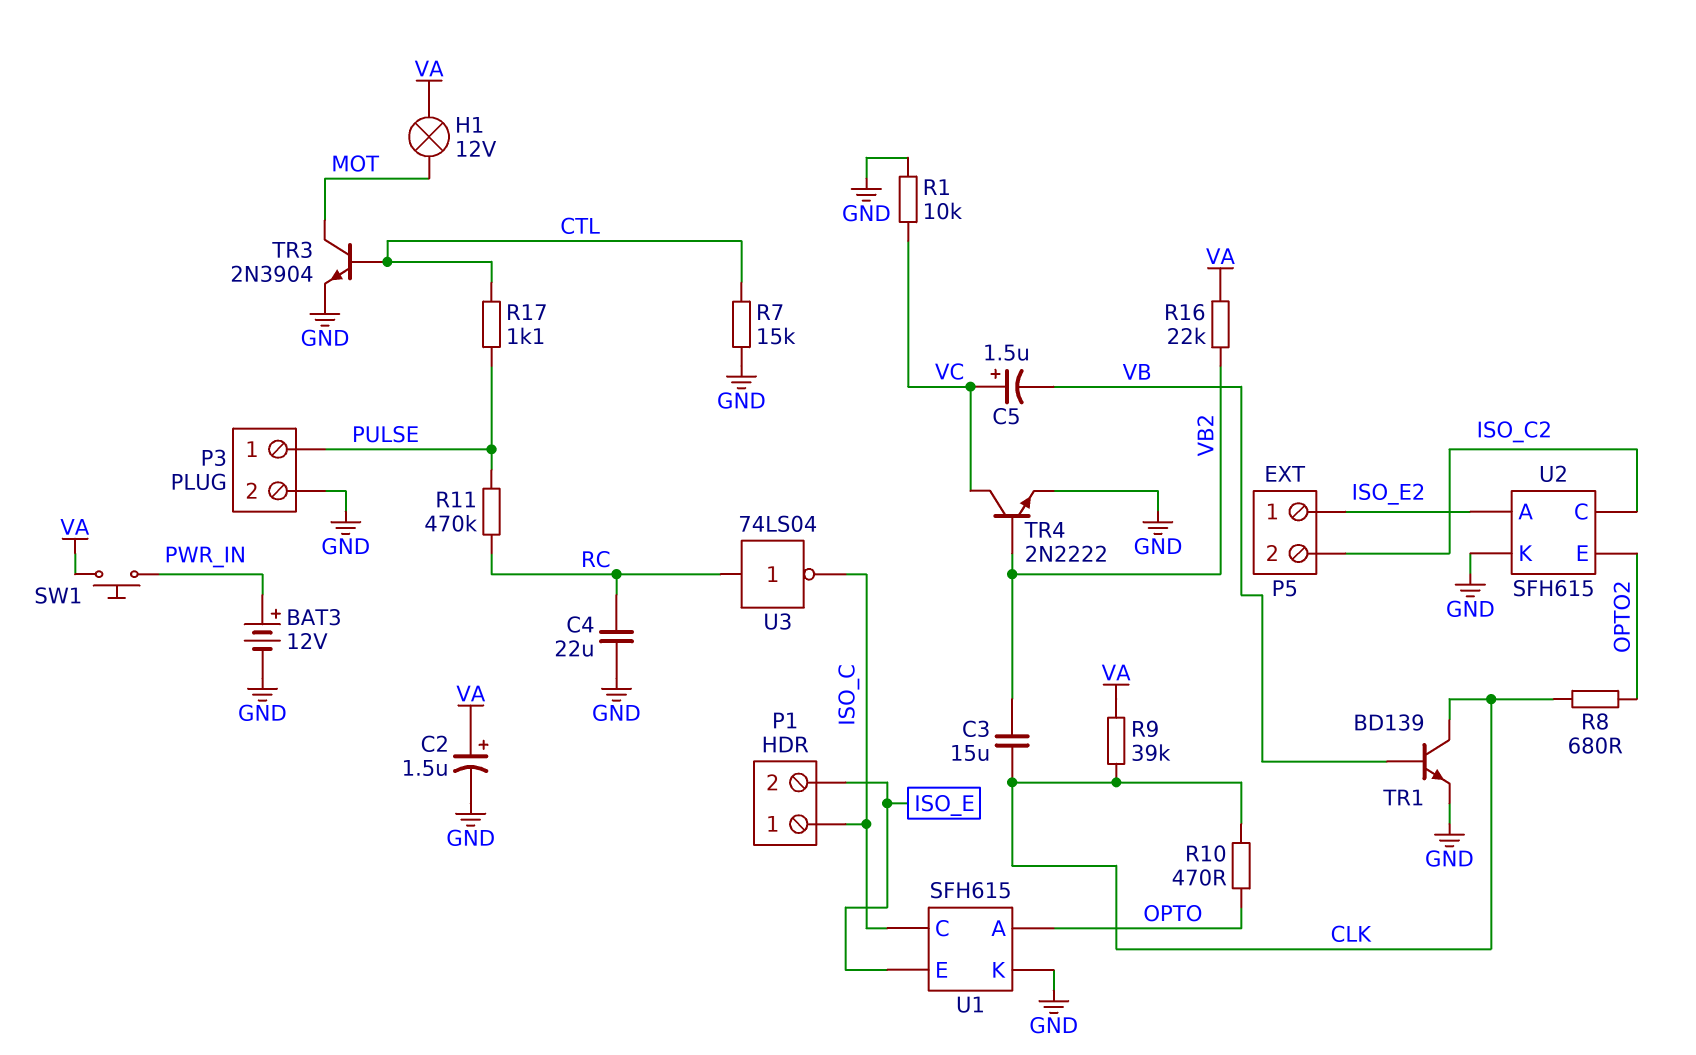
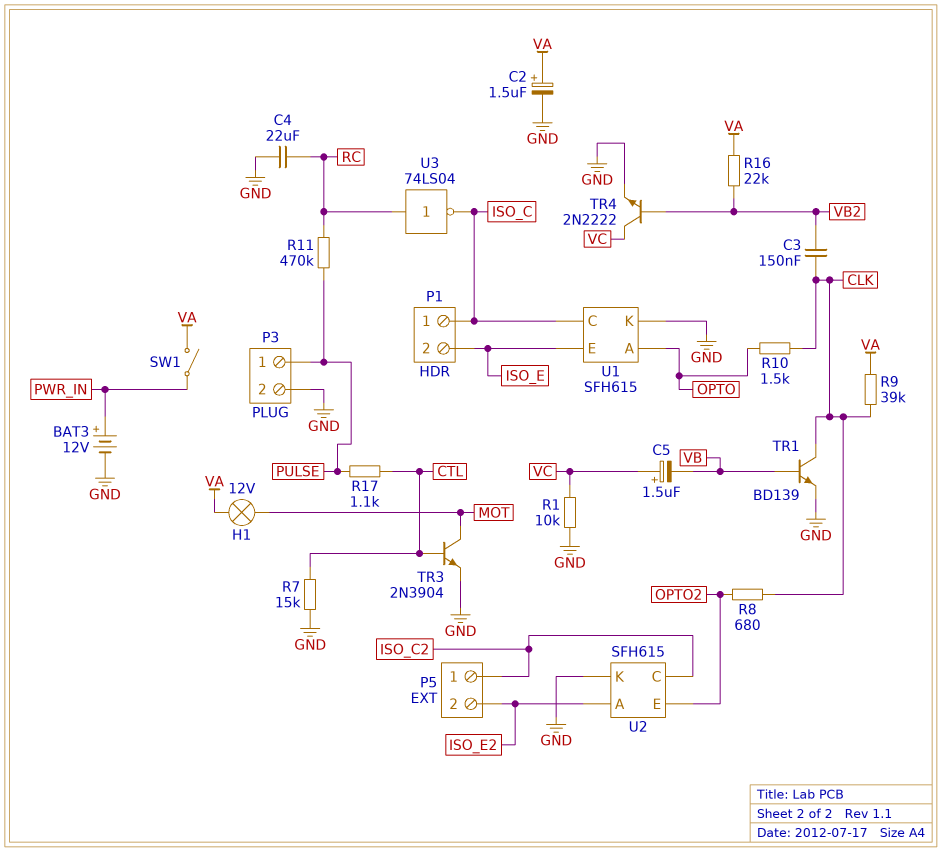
C3: 15uF (CLK, VB2) -> 150nF (CLK, VB2)
P5 pin 1: ISO_E2 -> ISO_C2
P5 pin 2: ISO_C2 -> ISO_E2
R10: 470 (CLK, OPTO) -> 1.5k (CLK, OPTO)
SW1: button (PWR_IN, VA) -> switch (PWR_IN, VA)

